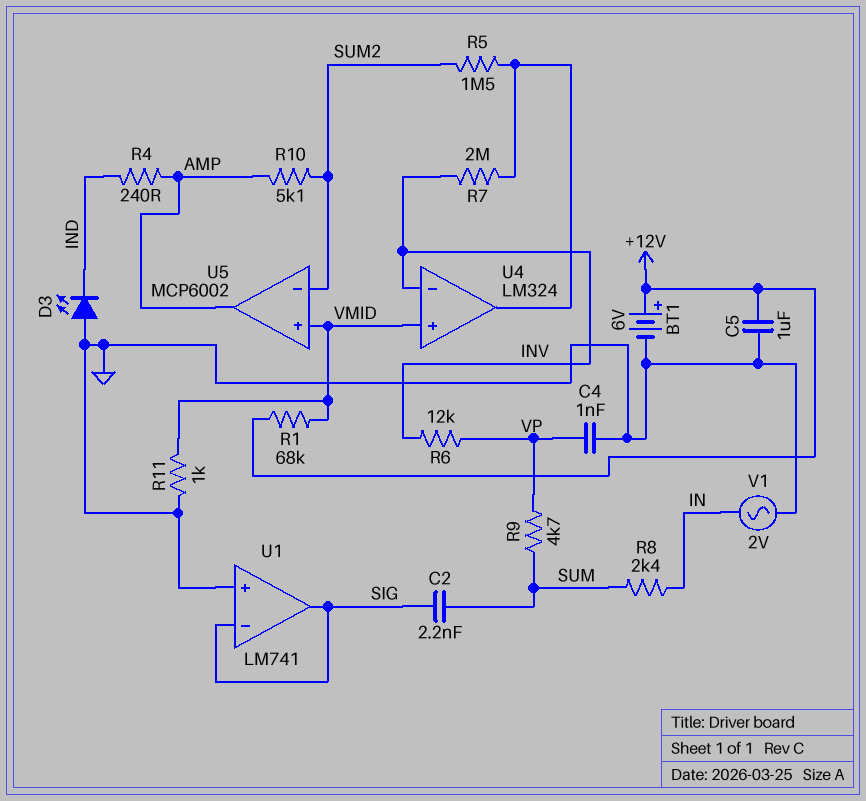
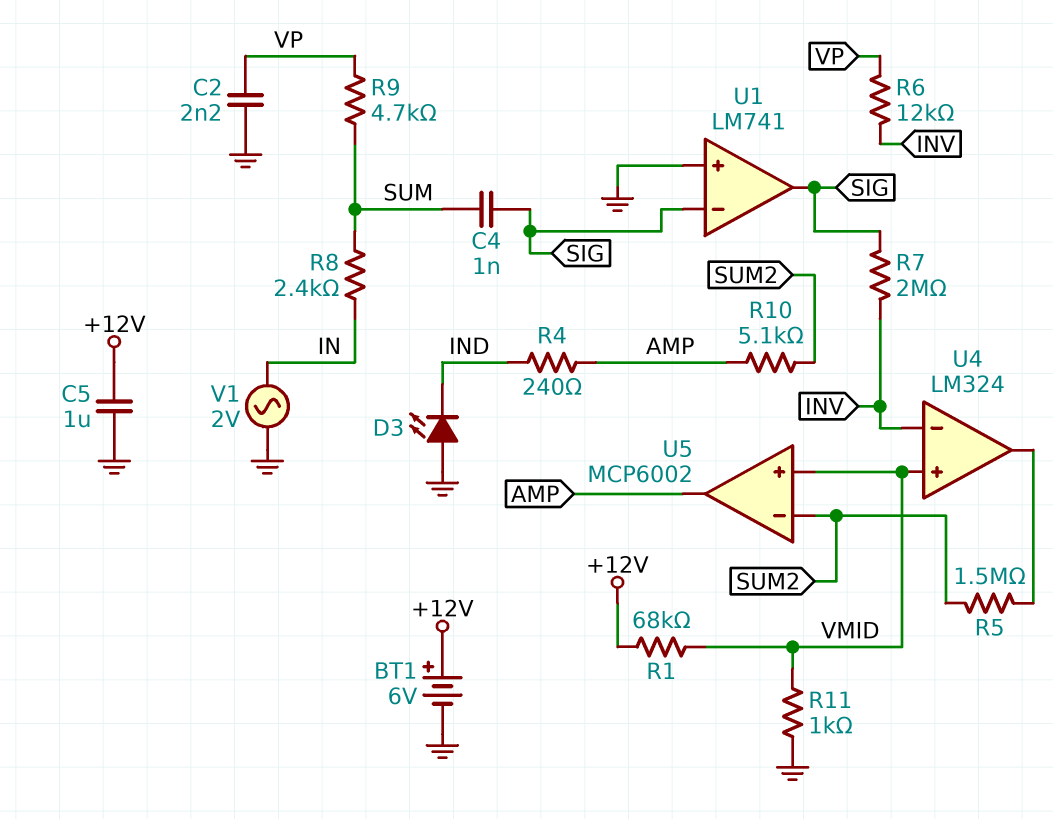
C2: 2.2nF (SIG, SUM) -> 2.2nF (GND, VP)
C4: 1nF (GND, VP) -> 1nF (SIG, SUM)
R7: 2M (INV, U4/out) -> 2M (INV, SIG)

